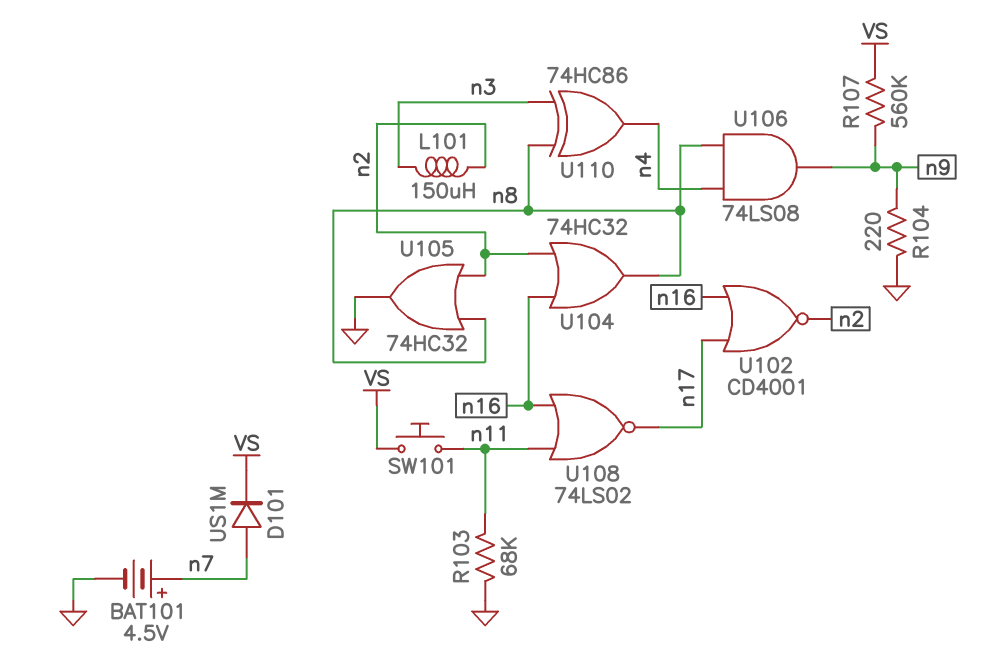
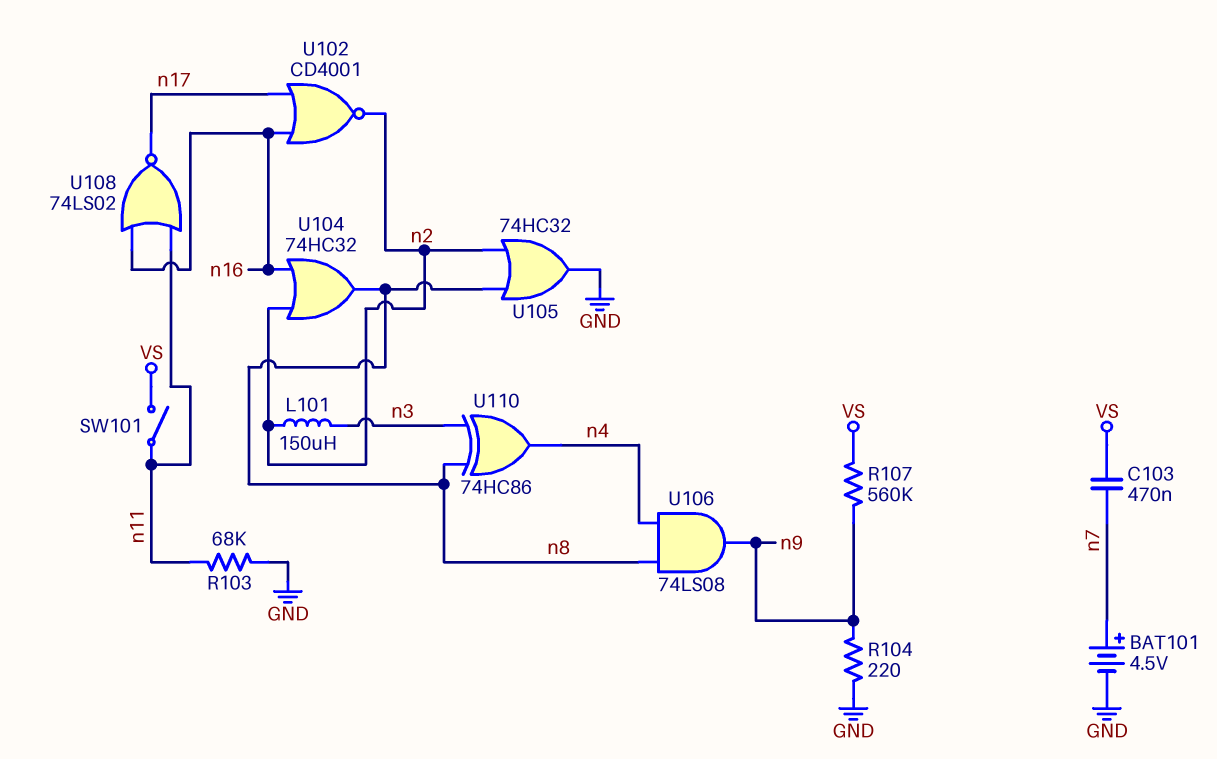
C103: none -> 470nF (VS, n7)
D101: diode US1M (A n7, K VS) -> none
SW101: button (VS, n11) -> switch (VS, n11)

